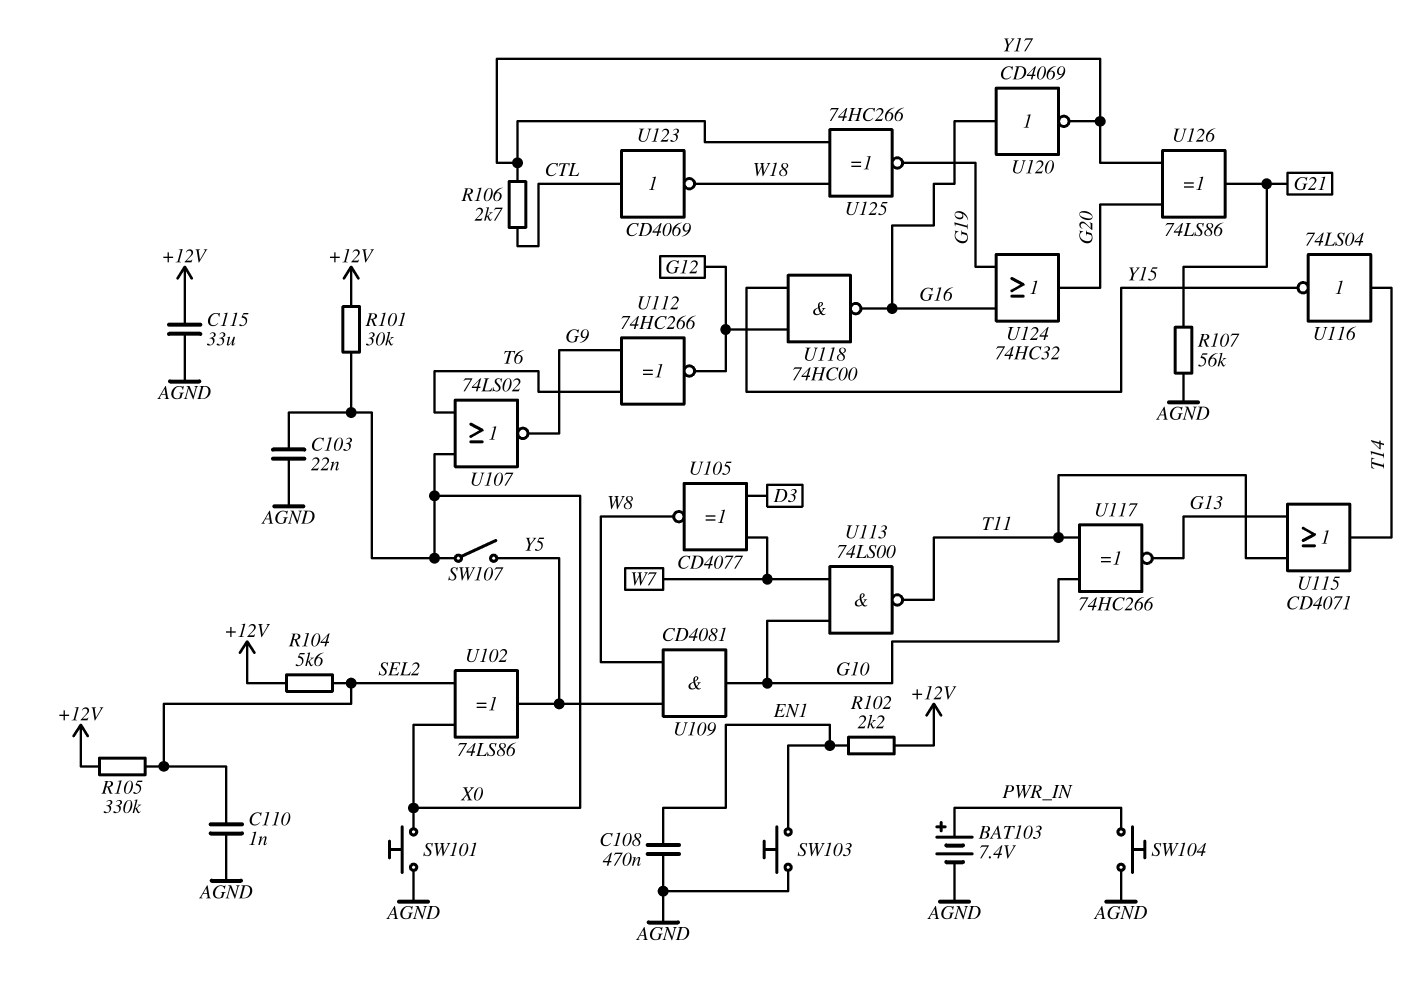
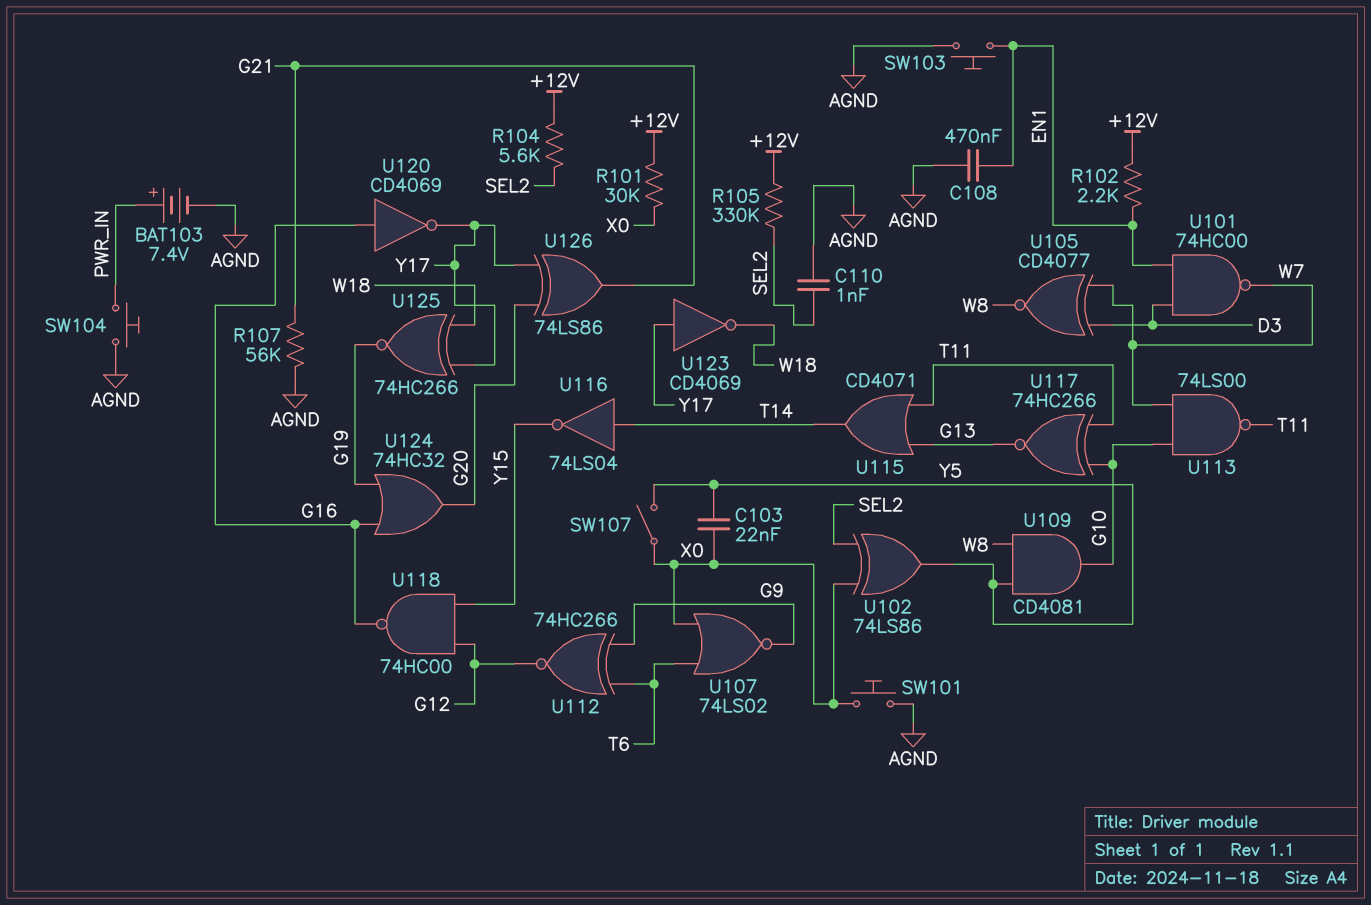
C103: 22nF (AGND, X0) -> 22nF (X0, Y5)
C115: 33uF (+12V, AGND) -> none
R106: 2.7k (CTL, Y17) -> none
U101: none -> NAND 74HC00 (in D3, in EN1, out W7)
U123: NOT CD4069 (in CTL, out W18) -> NOT CD4069 (in Y17, out W18)

